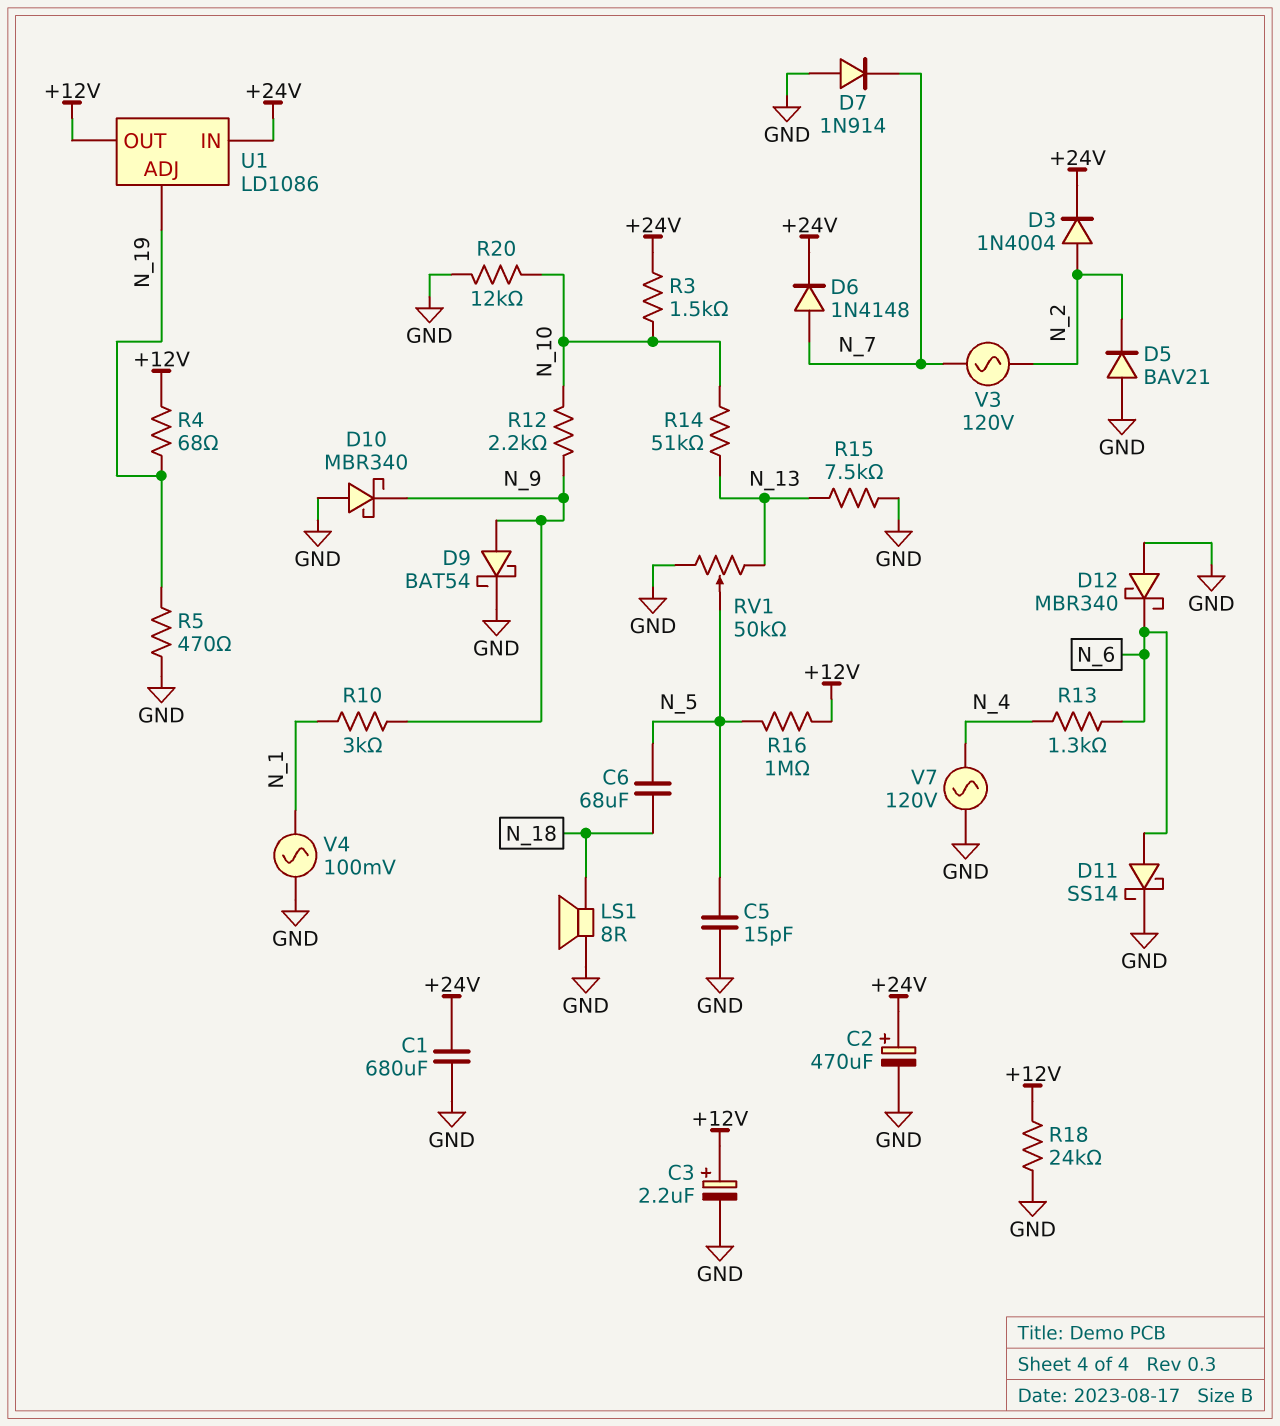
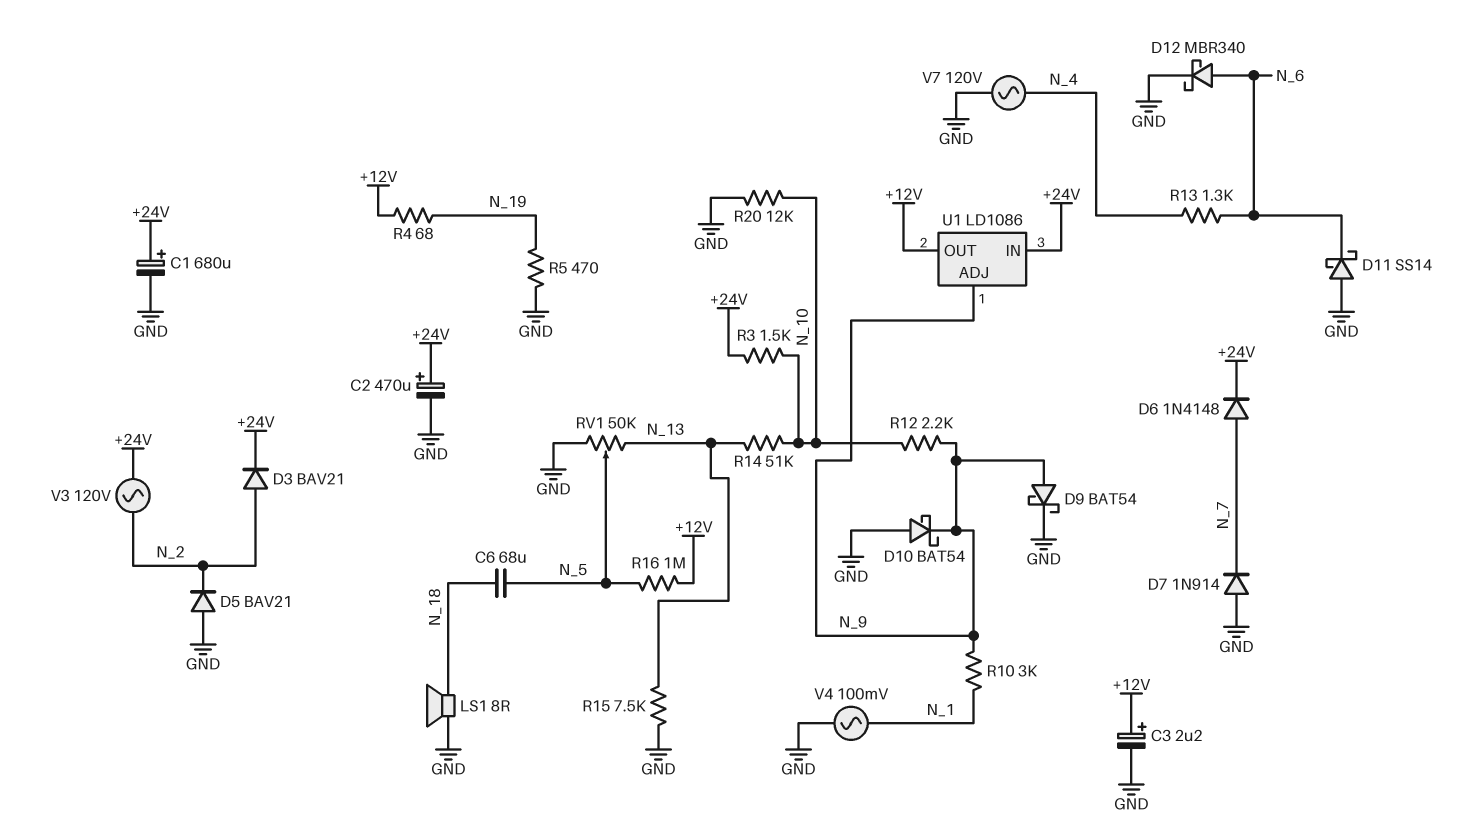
C1: 680uF (+24V, GND) -> 680uF (plus +24V, minus GND)
C5: 15pF (GND, N_5) -> none
D3: diode 1N4004 (A N_2, K +24V) -> diode BAV21 (A N_2, K +24V)
D10: schottky MBR340 (A GND, K N_9) -> schottky BAT54 (A GND, K N_9)
D11: schottky SS14 (A N_6, K GND) -> schottky SS14 (A GND, K N_6)
D12: schottky MBR340 (A GND, K N_6) -> schottky MBR340 (A N_6, K GND)
R18: 24k (+12V, GND) -> none
U1 pin ADJ: N_19 -> N_9
V3: AC 120V (N_2, N_7) -> AC 120V (+24V, N_2)

